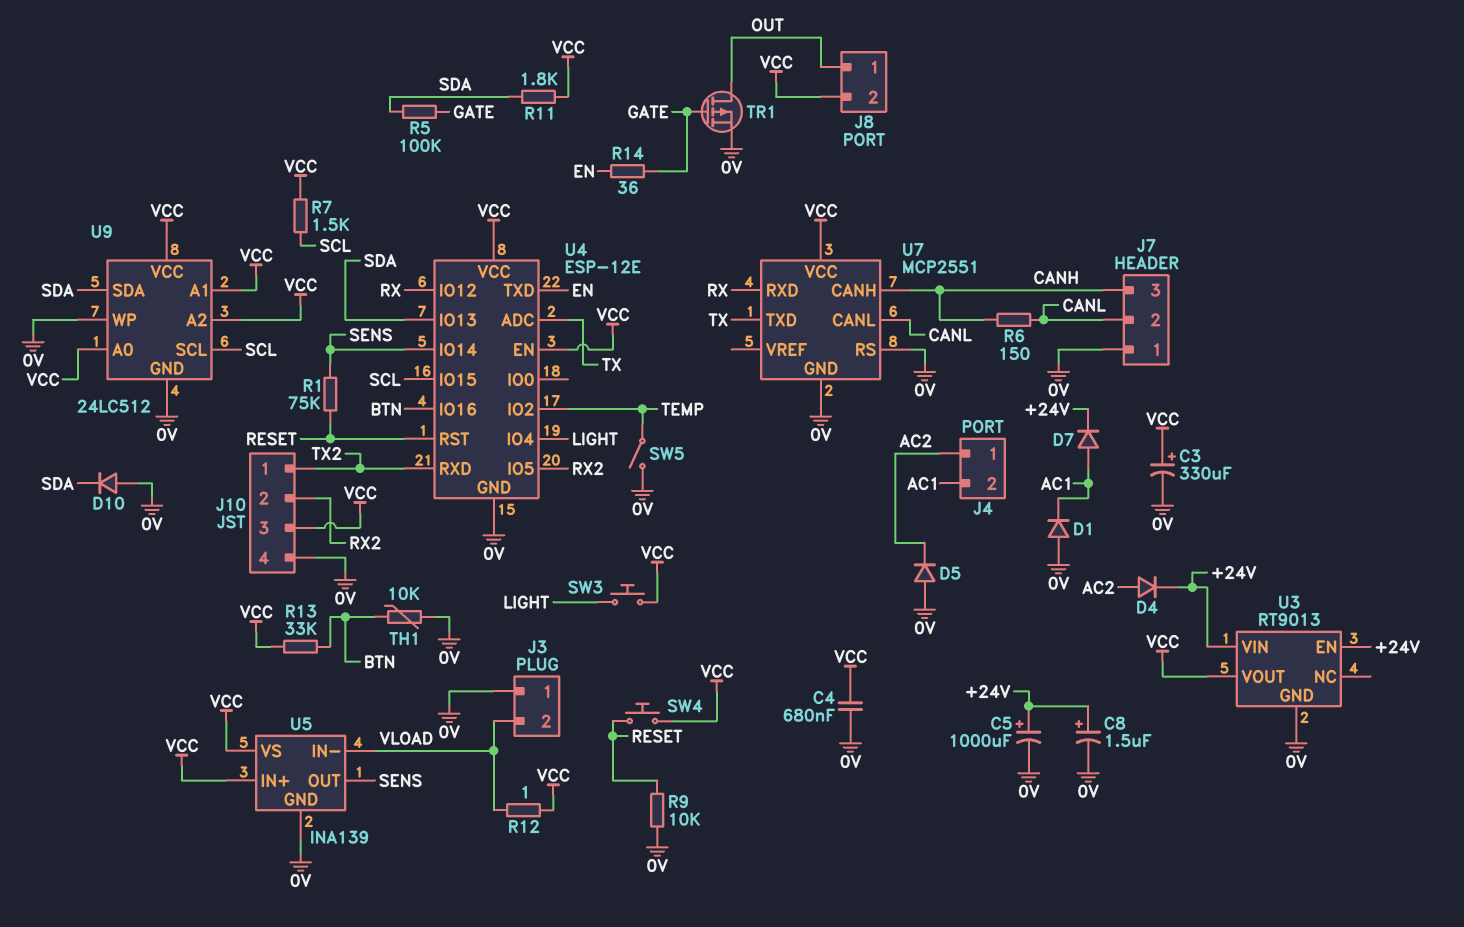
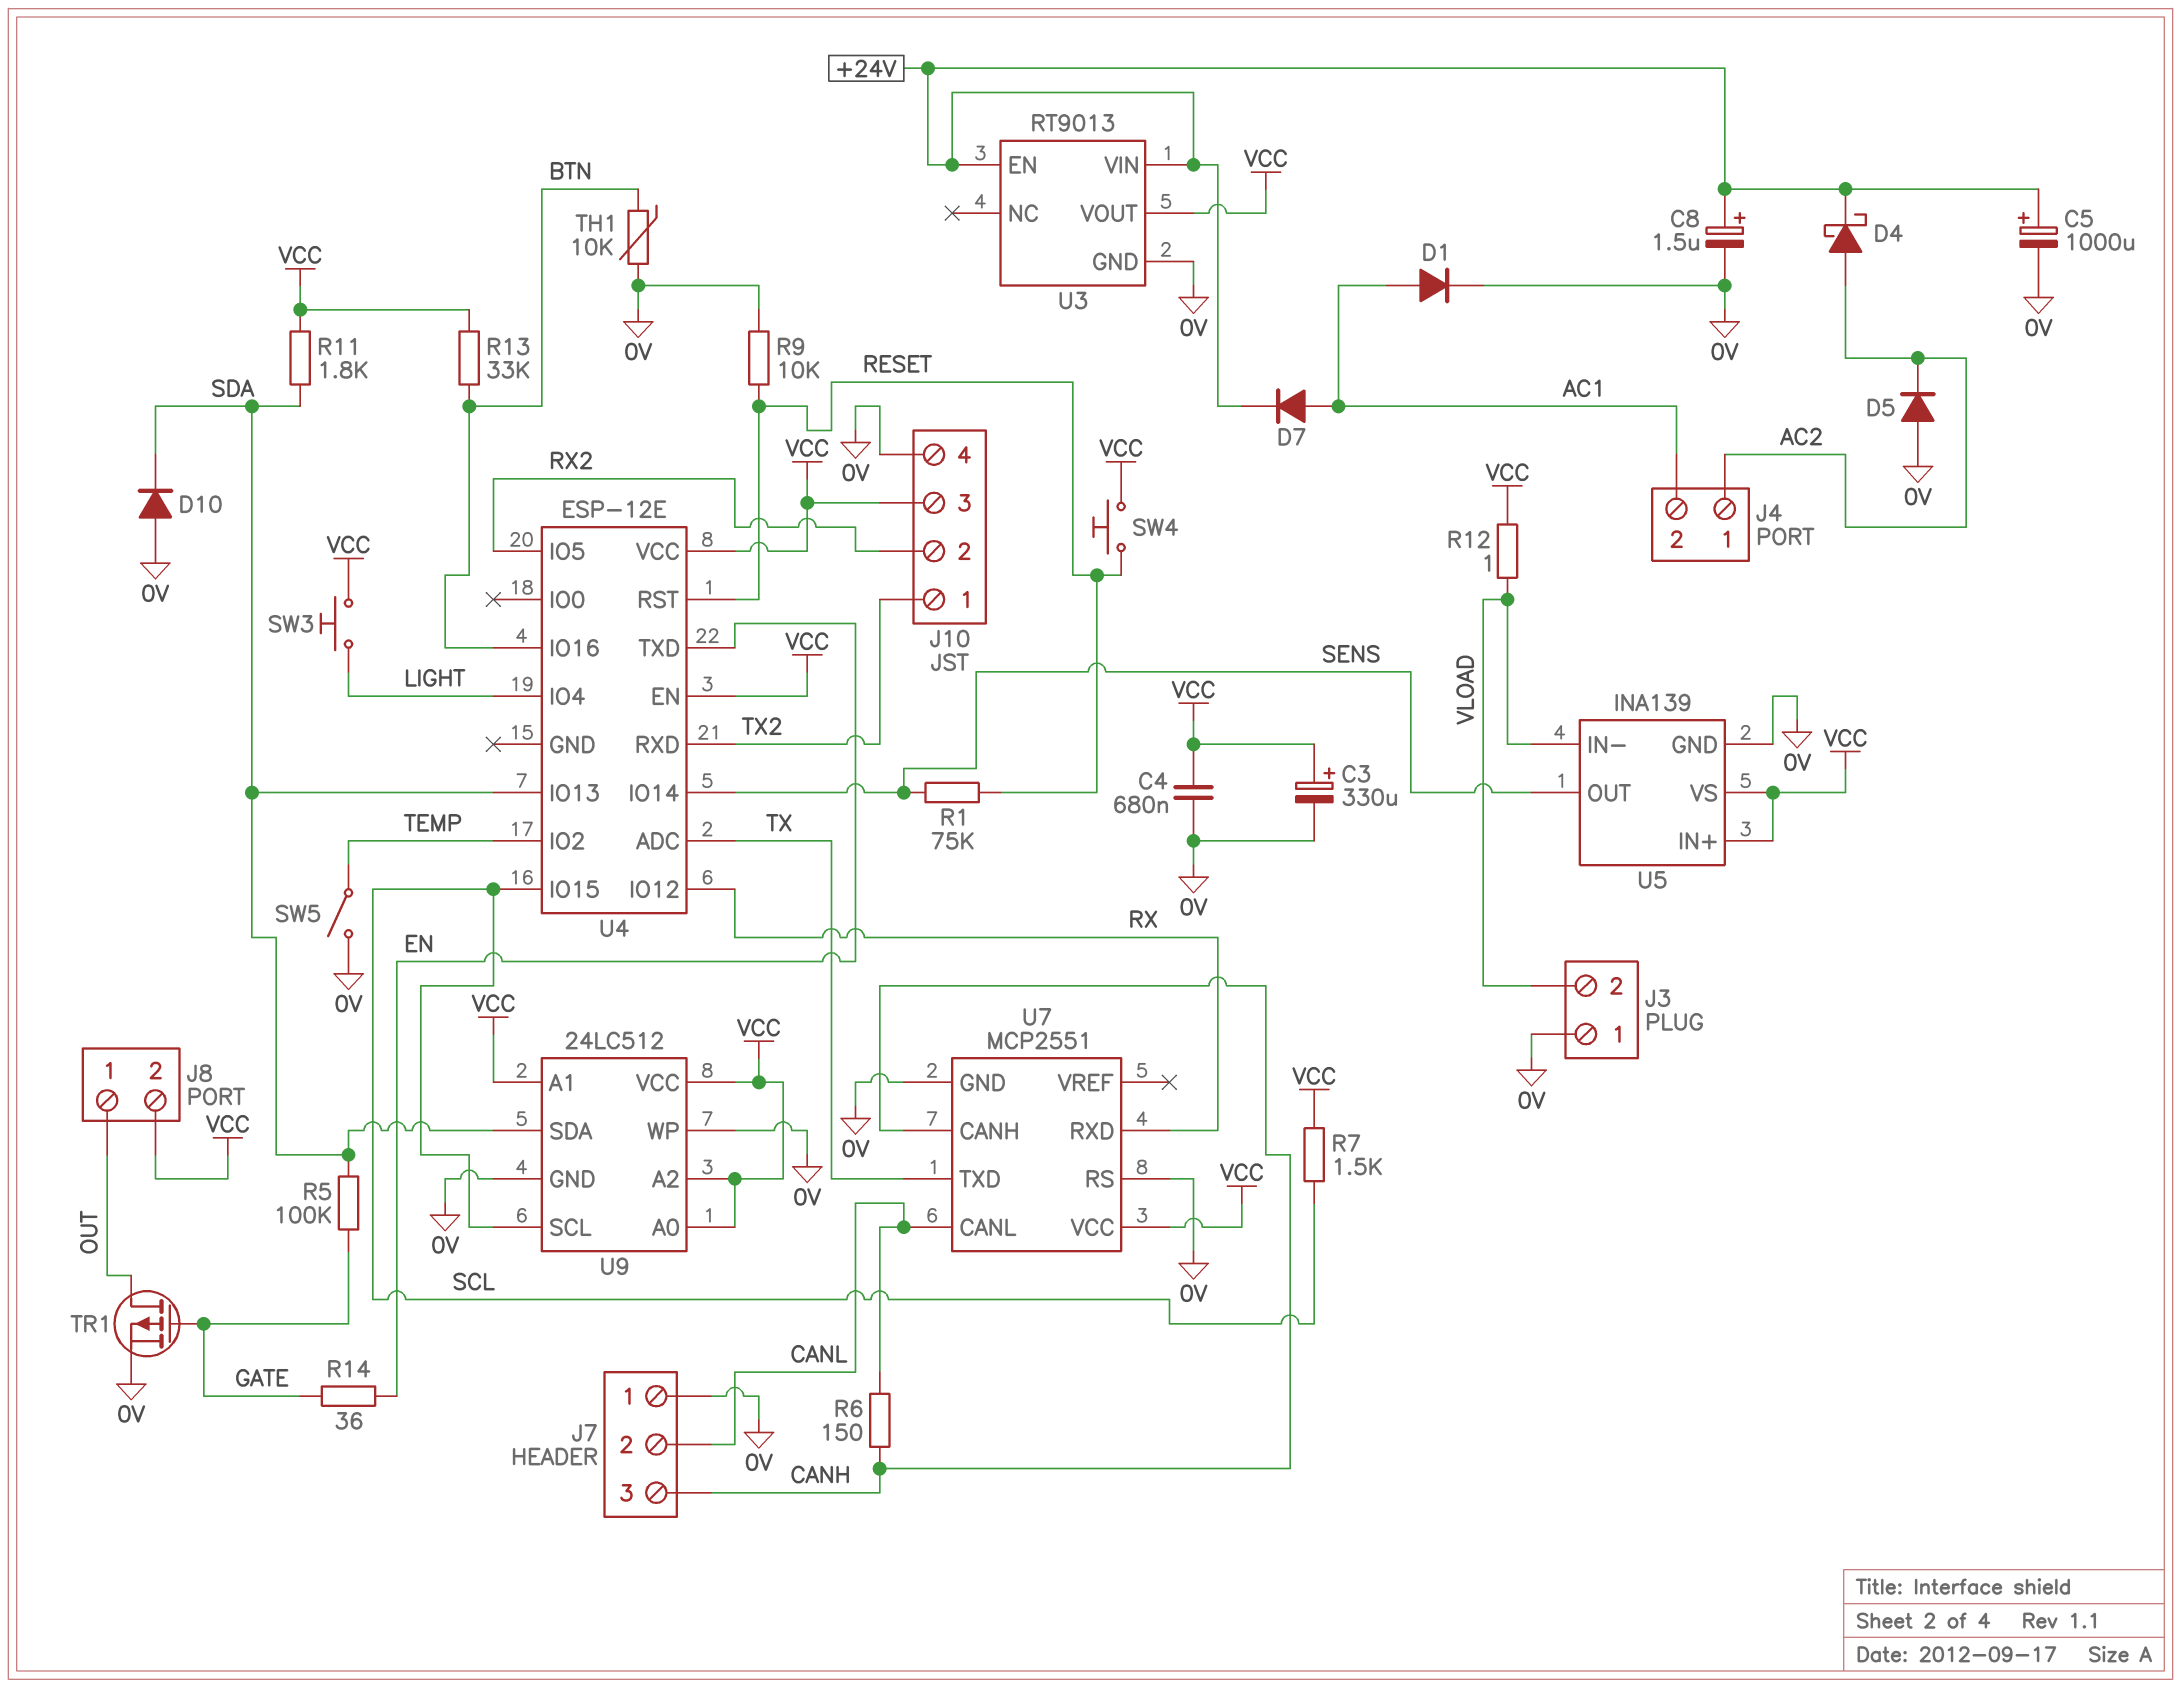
D1: diode (A 0V, K AC1) -> diode (A AC1, K 0V)
D4: diode (A AC2, K +24V) -> schottky (A AC2, K +24V)
U4 pin GND: 0V -> none

